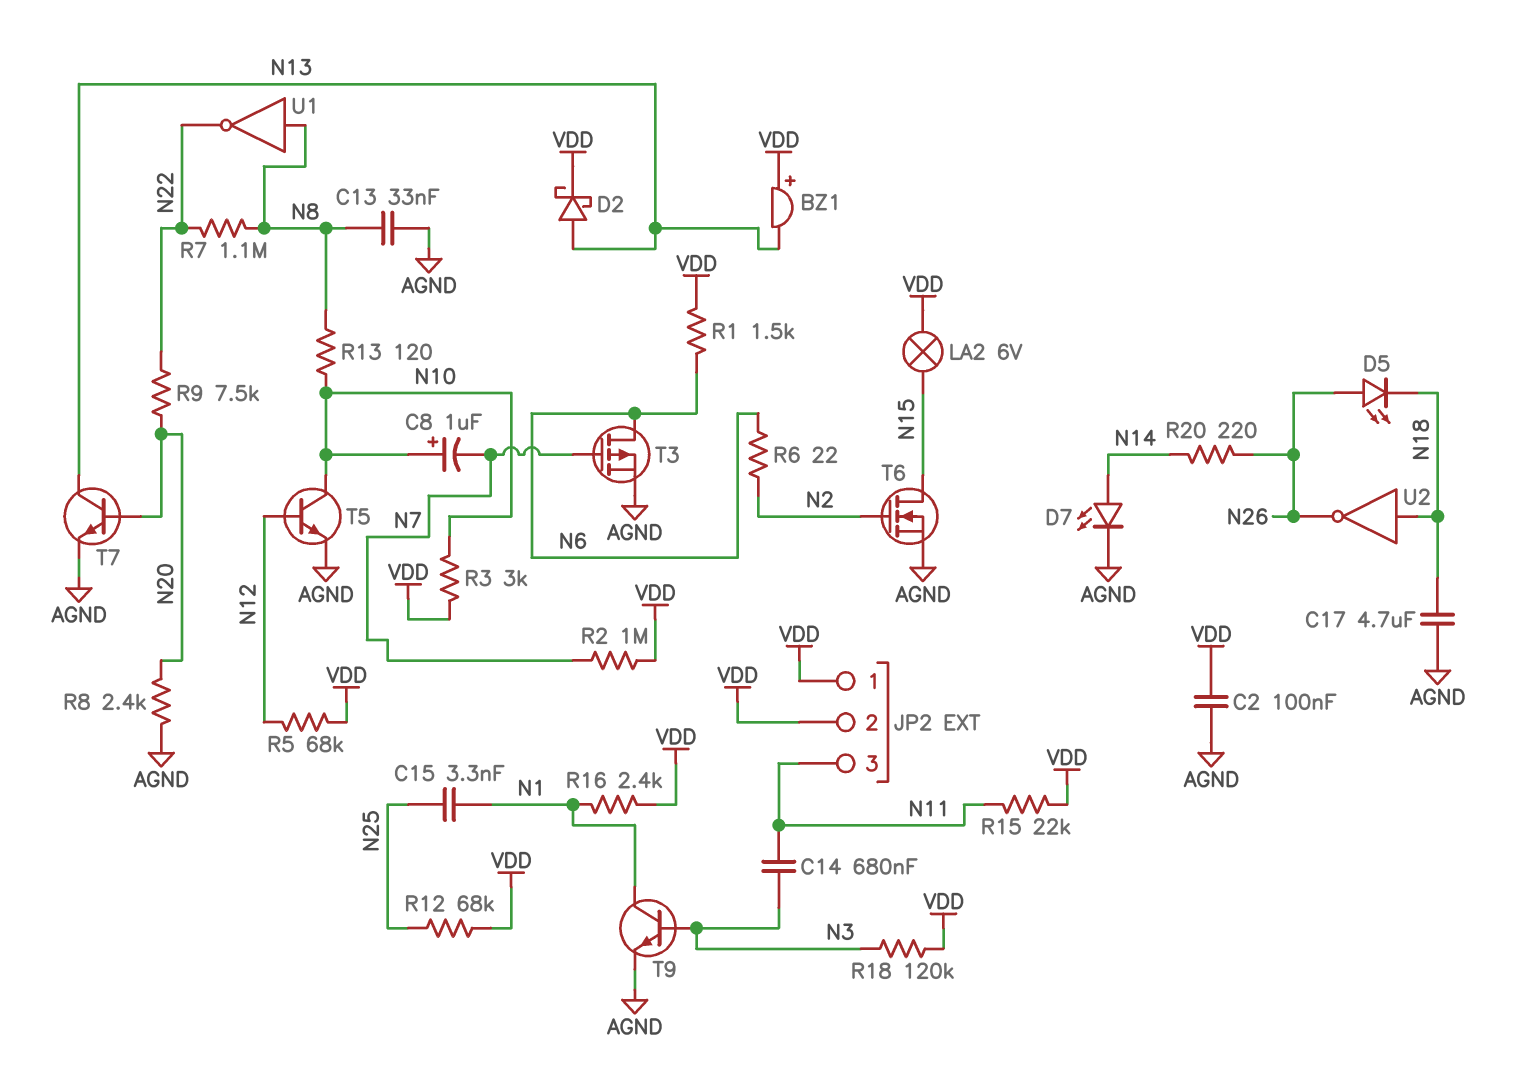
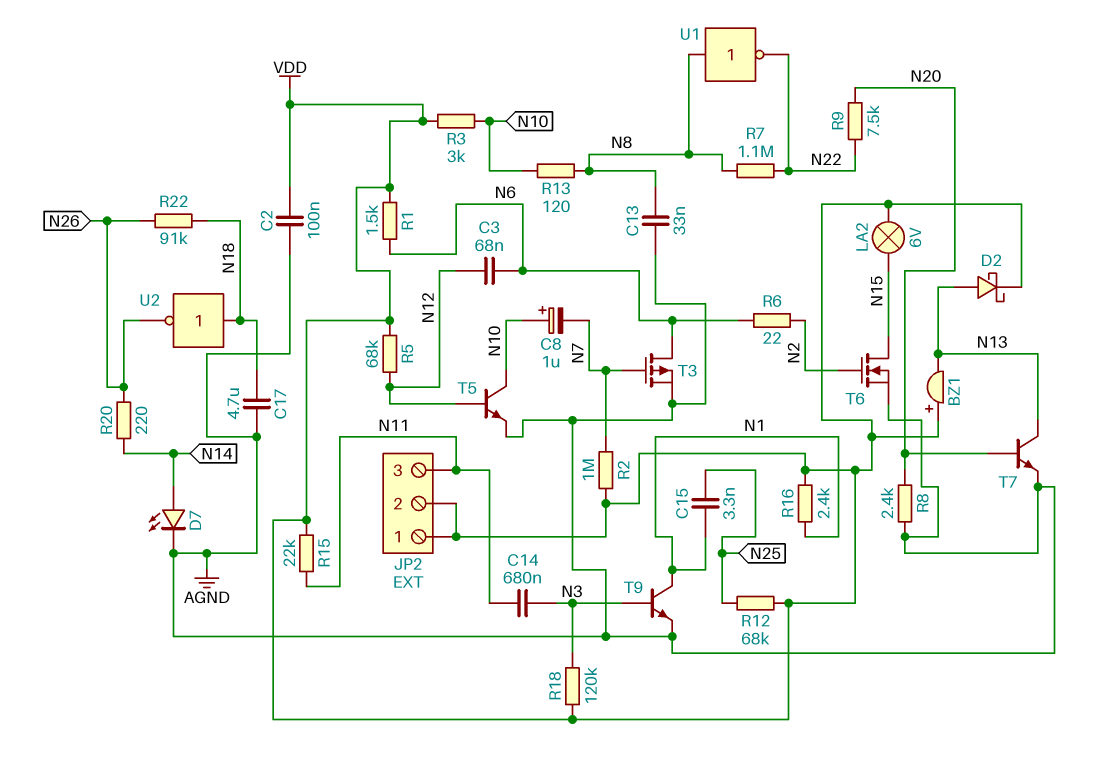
C3: none -> 68nF (N6, N12)
D5: LED (A N26, K N18) -> none
R22: none -> 91k (N18, N26)

